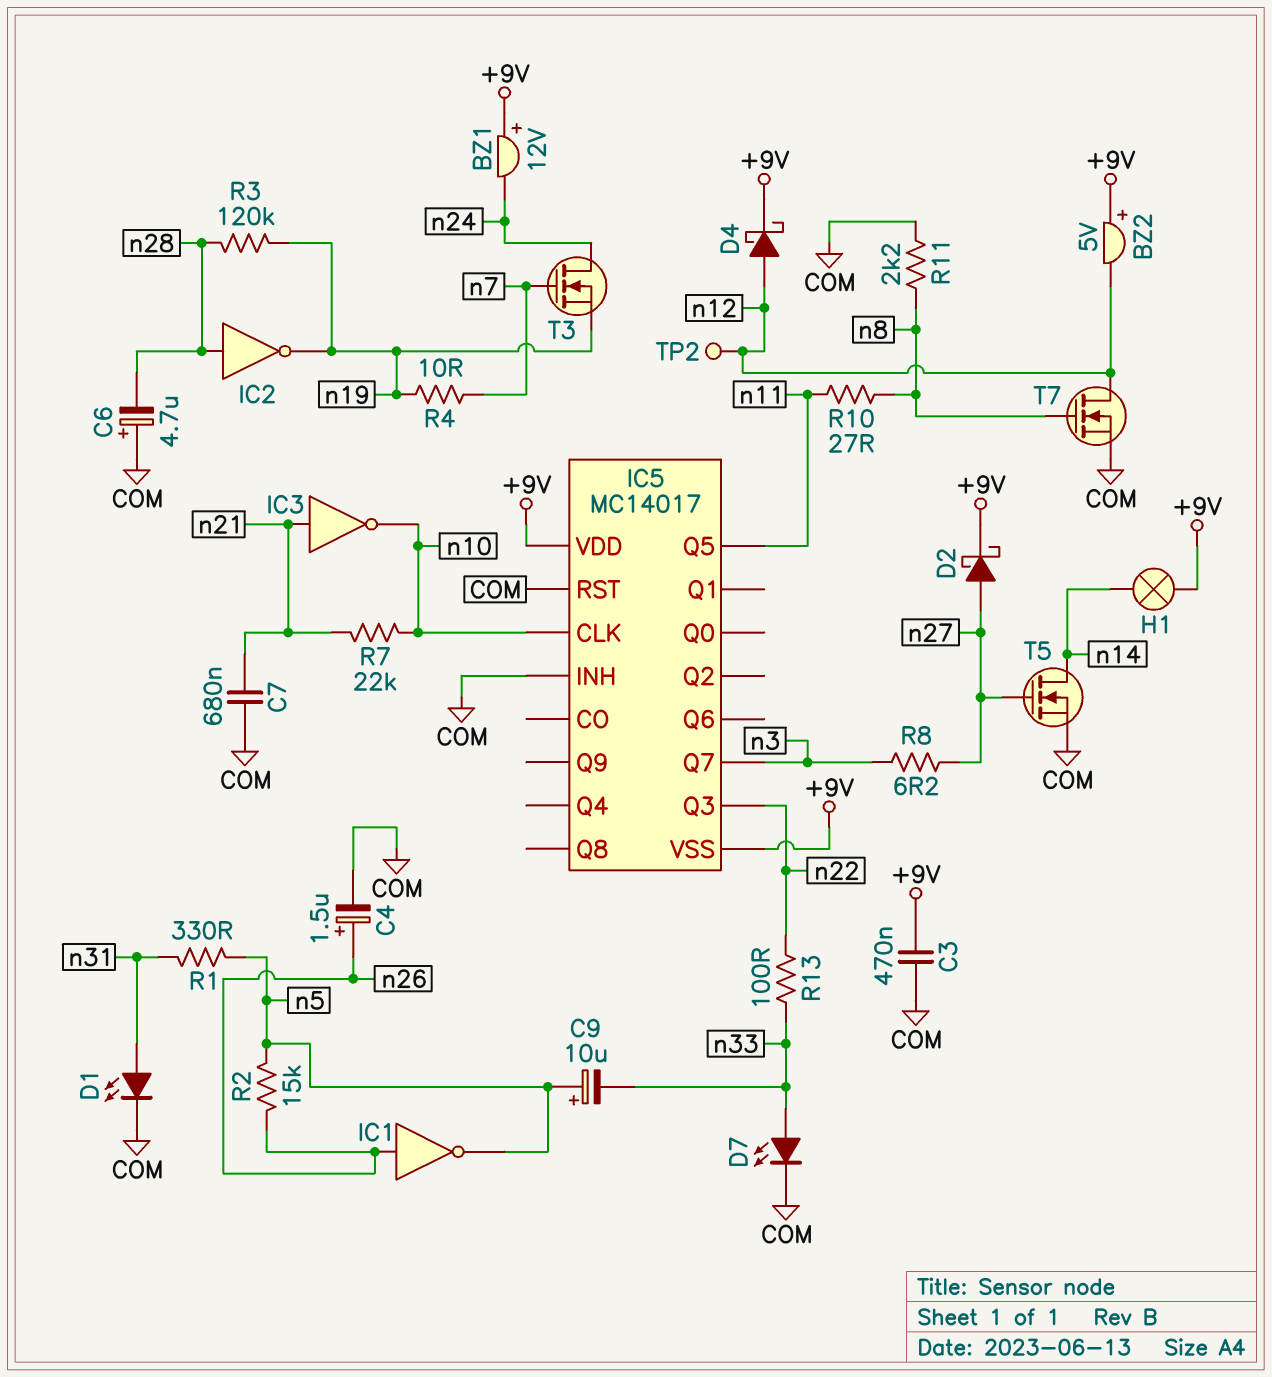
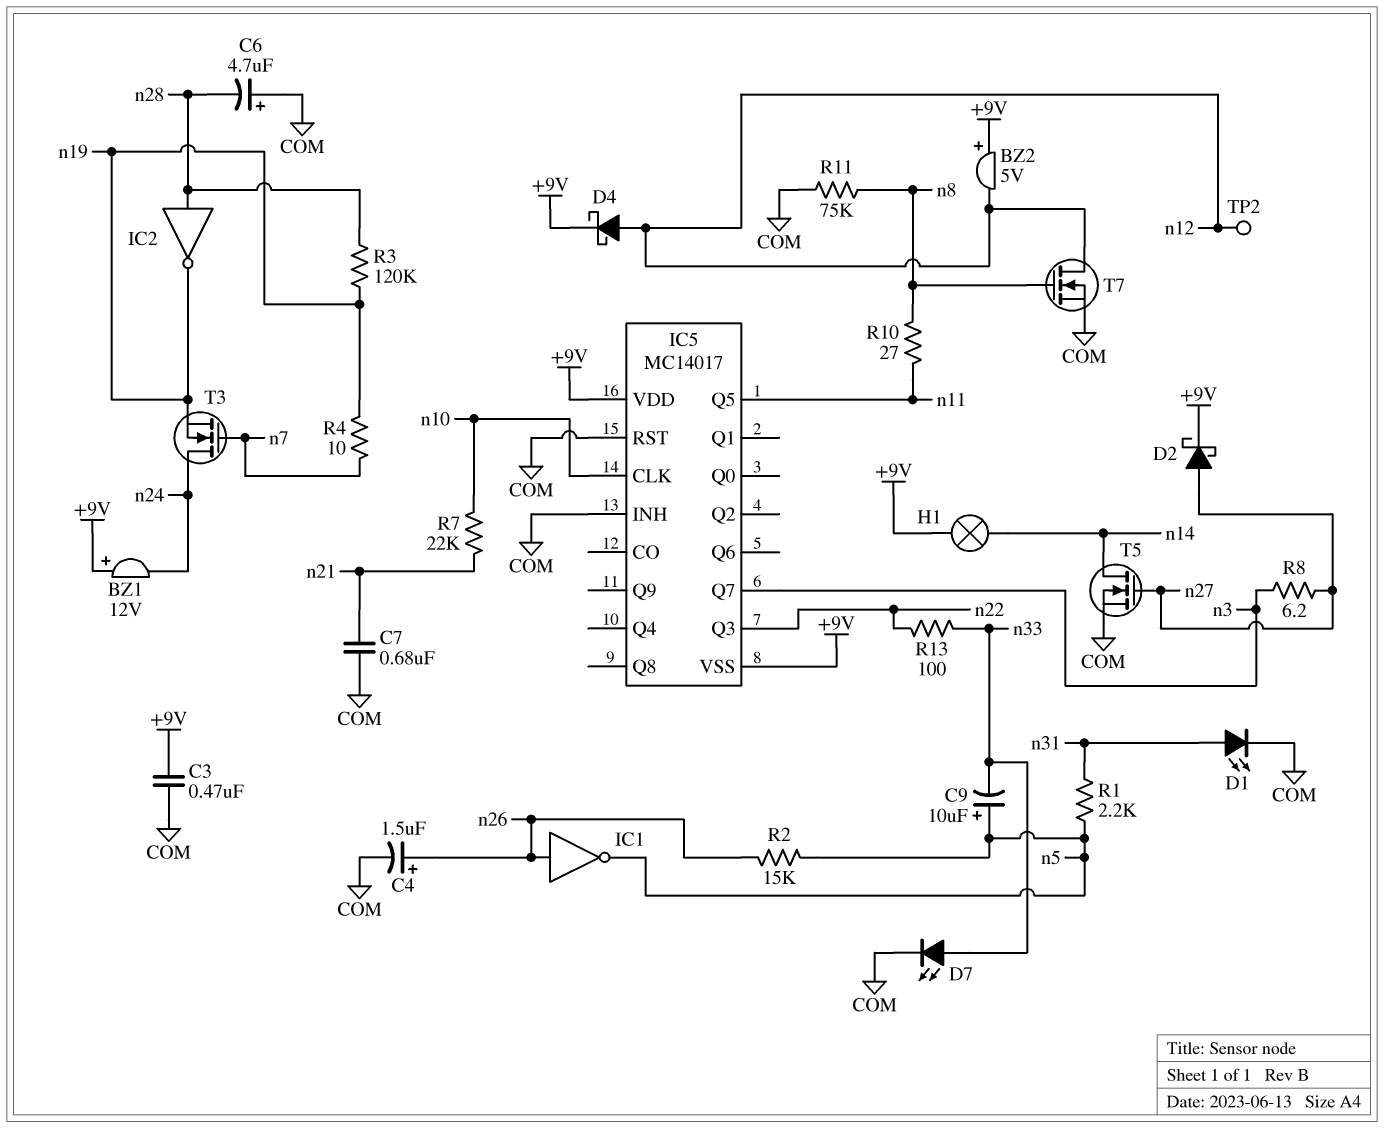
IC3: NOT (in n21, out n10) -> none
R1: 330 (n5, n31) -> 2.2k (n5, n31)
R11: 2.2k (COM, n8) -> 75k (COM, n8)

